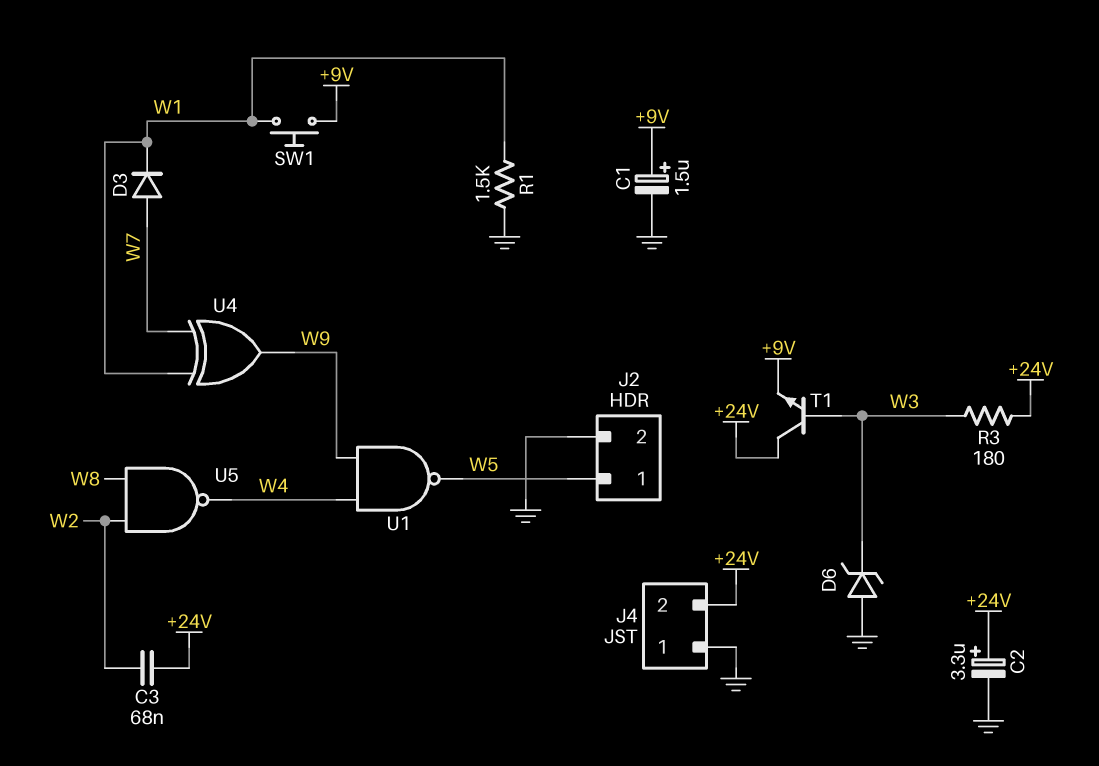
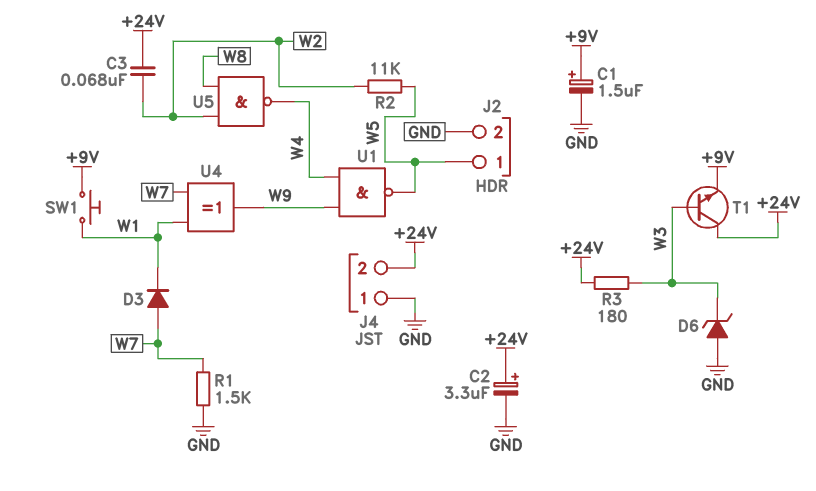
R1: 1.5k (GND, W1) -> 1.5k (GND, W7)
R2: none -> 11k (W2, W5)

